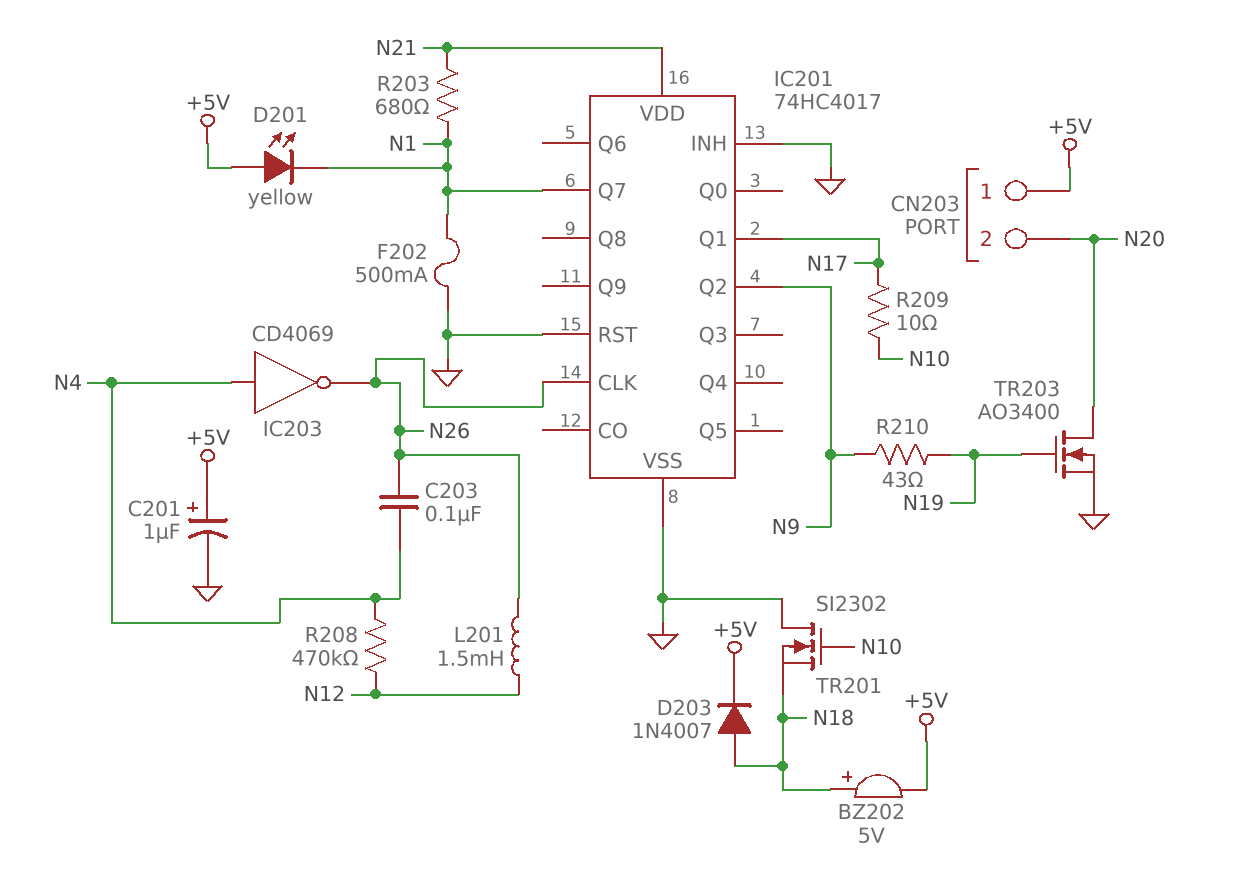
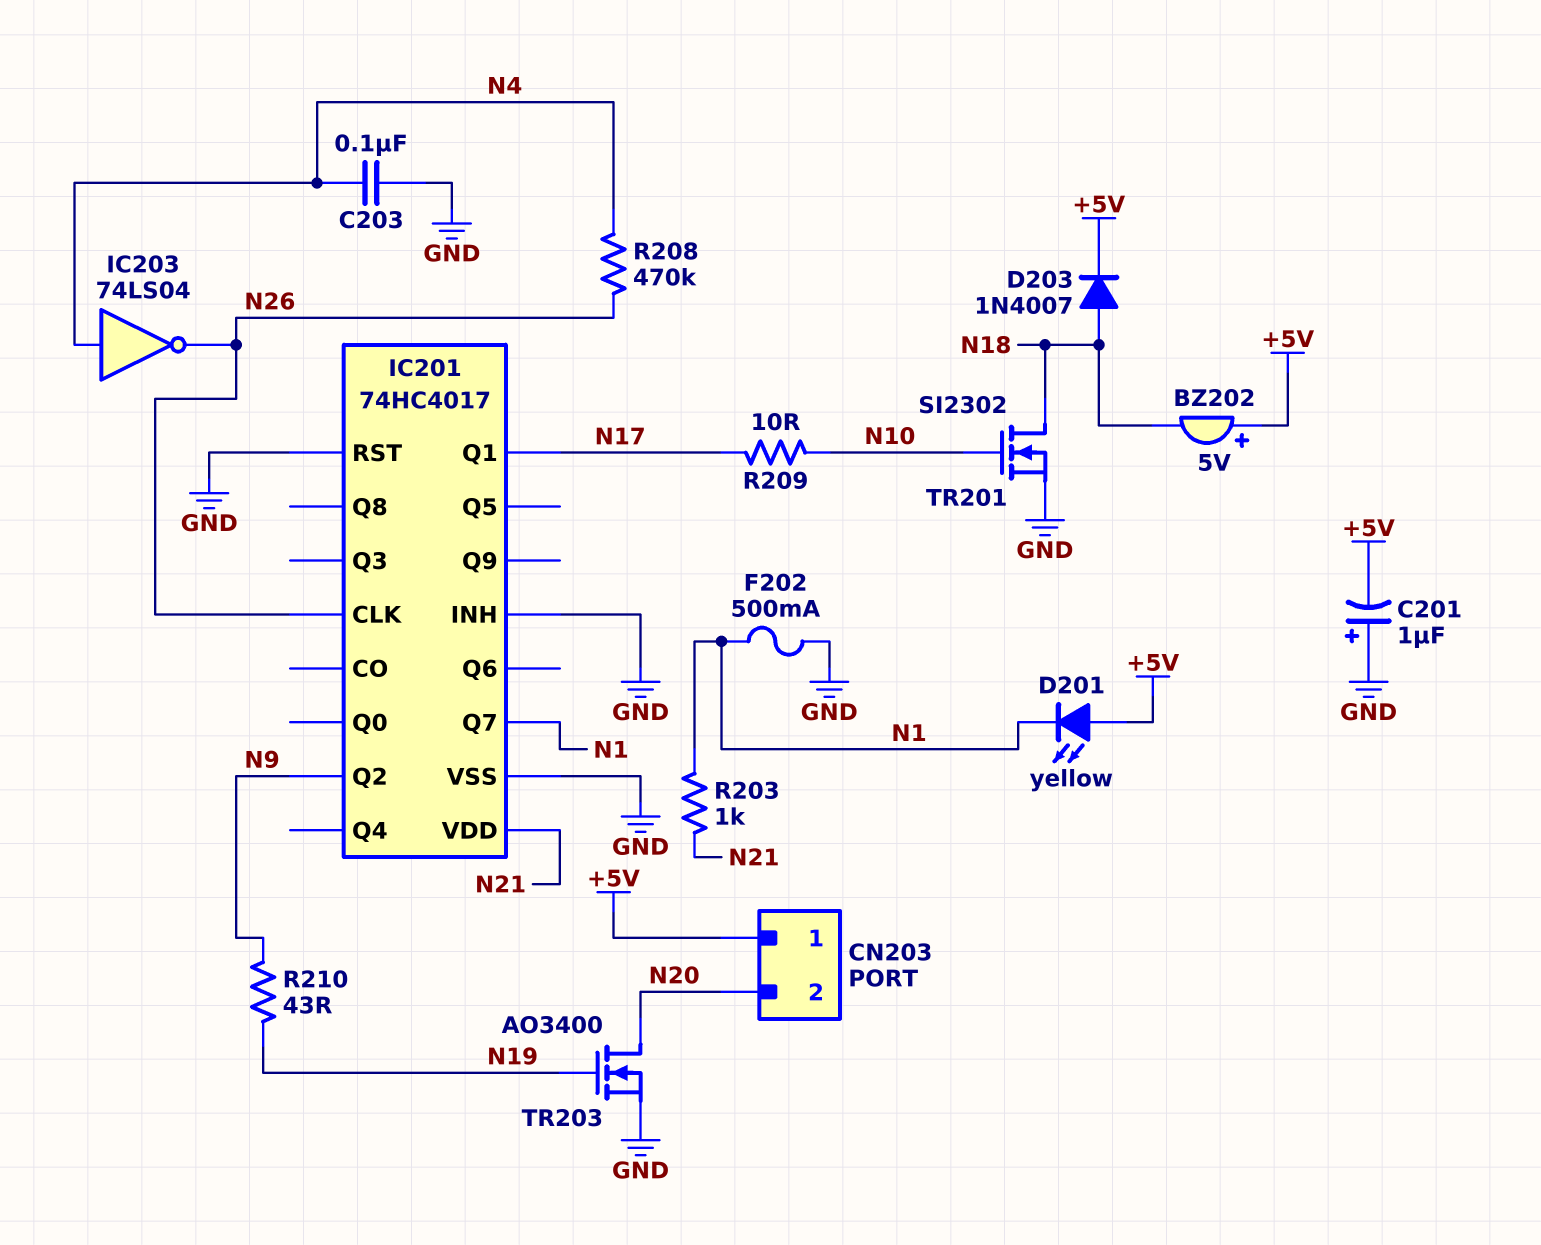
BZ202: buzzer 5V (plus N18, minus +5V) -> buzzer 5V (plus +5V, minus N18)
C201: 1uF (plus +5V, minus GND) -> 1uF (plus GND, minus +5V)
C203: 100nF (N4, N26) -> 100nF (GND, N4)
IC203: NOT CD4069 (in N4, out N26) -> NOT 74LS04 (in N4, out N26)
L201: 1.5mH (N12, N26) -> none
R203: 680 (N1, N21) -> 1k (N1, N21)
R208: 470k (N4, N12) -> 470k (N4, N26)
TR201: NMOS SI2302 (G N10, D GND, S N18) -> NMOS SI2302 (G N10, D N18, S GND)

